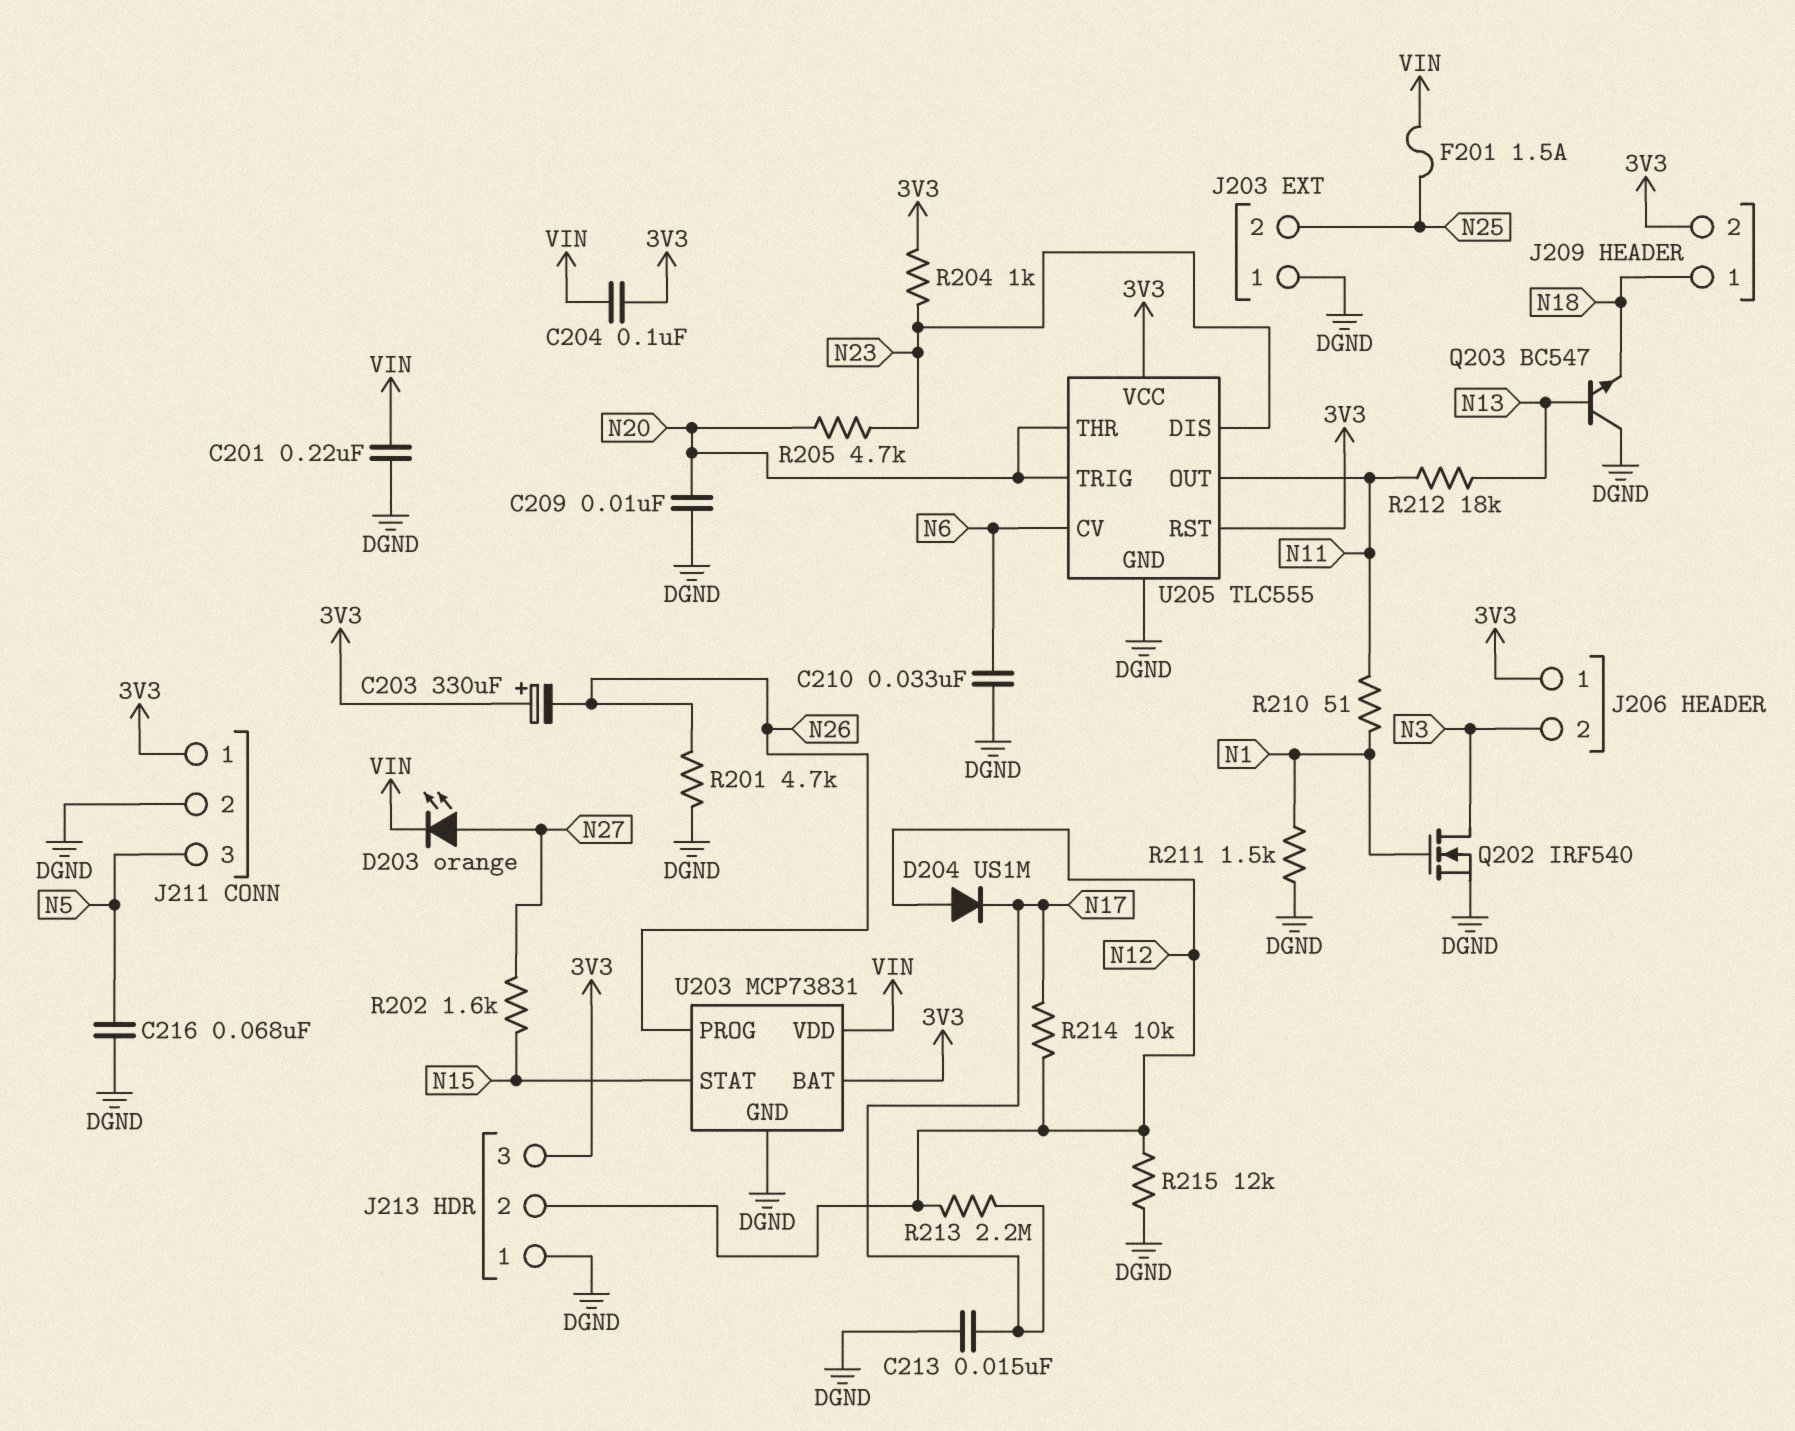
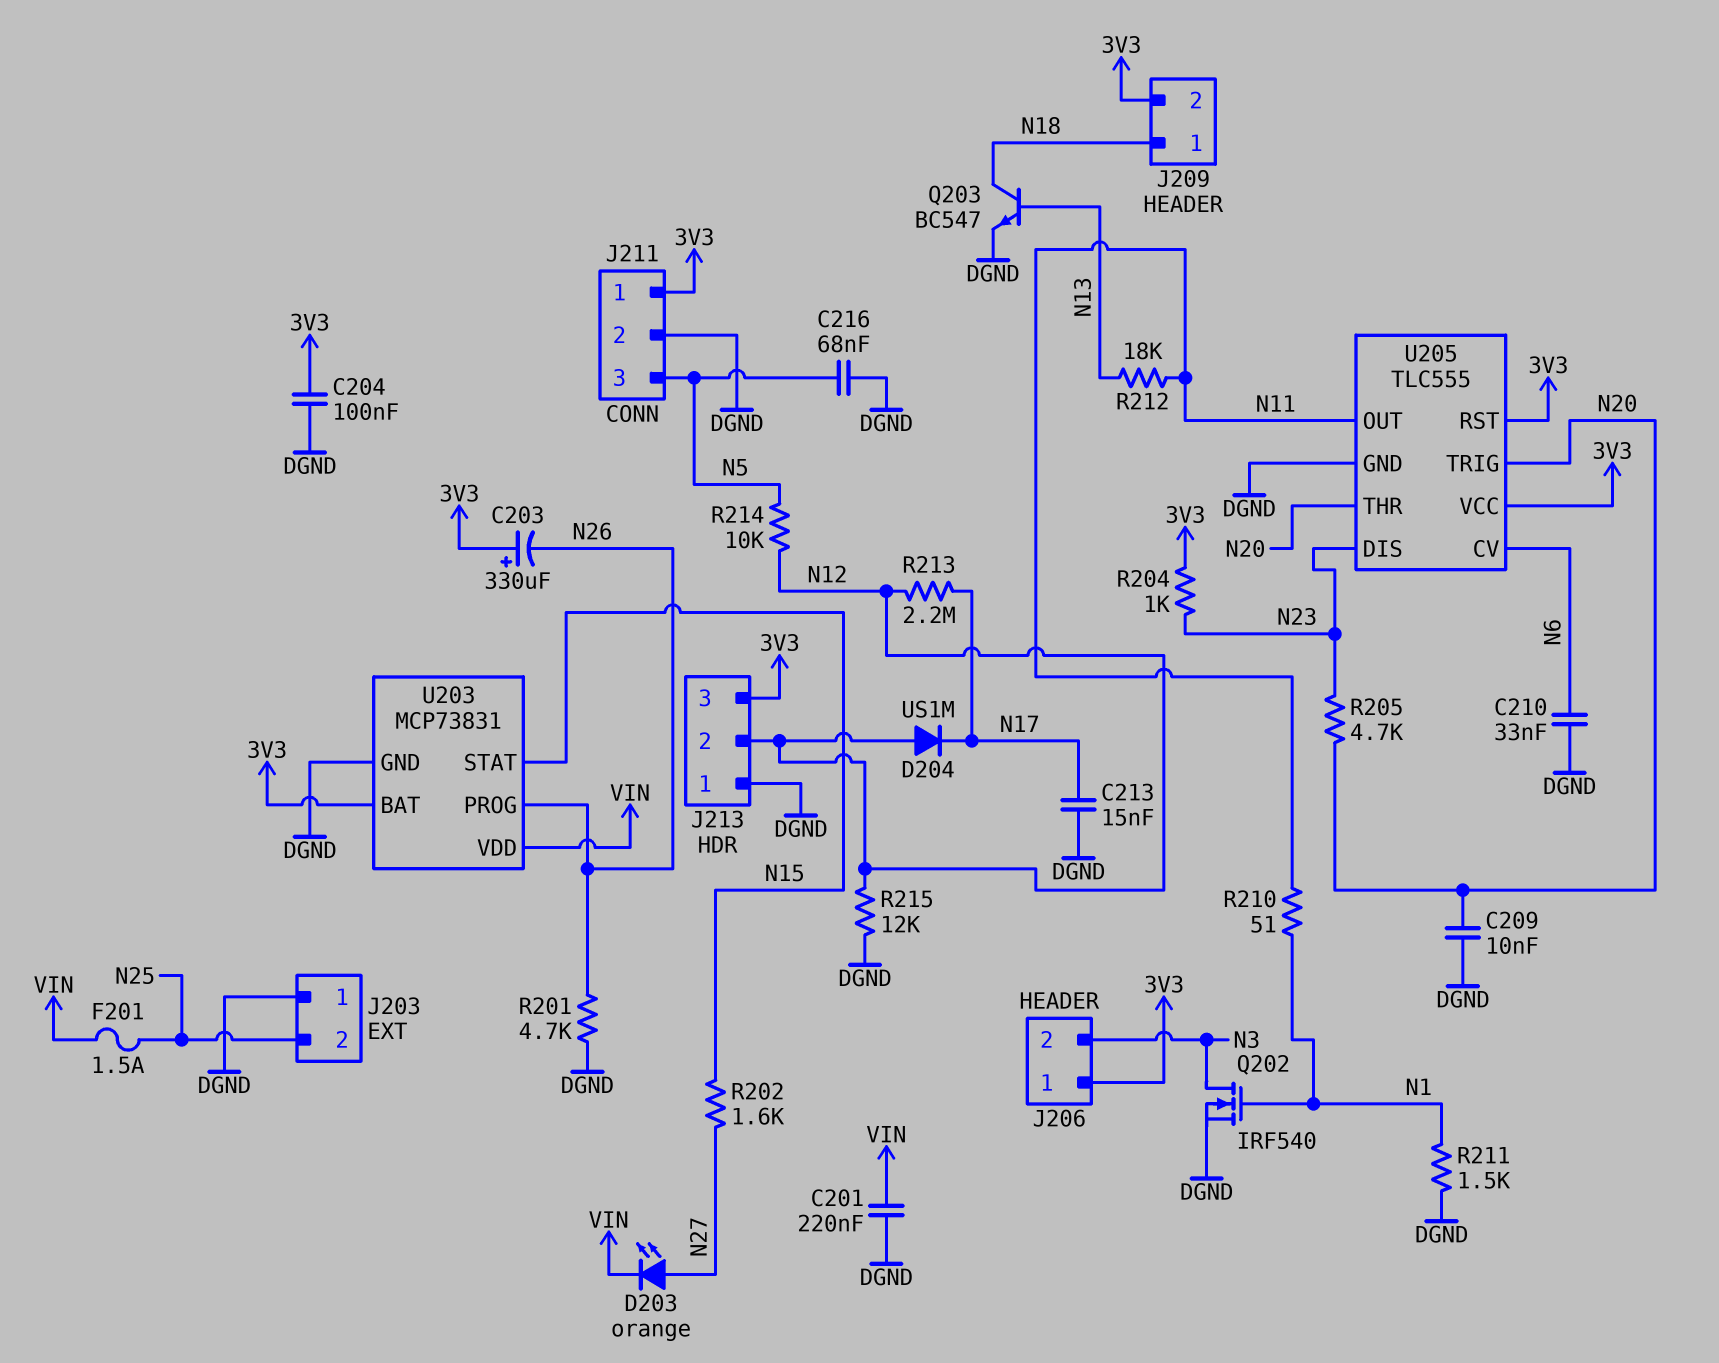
C204: 100nF (3V3, VIN) -> 100nF (3V3, DGND)
Q203: NPN BC547 (B N13, C DGND, E N18) -> NPN BC547 (B N13, C N18, E DGND)
R214: 10k (N12, N17) -> 10k (N5, N12)

